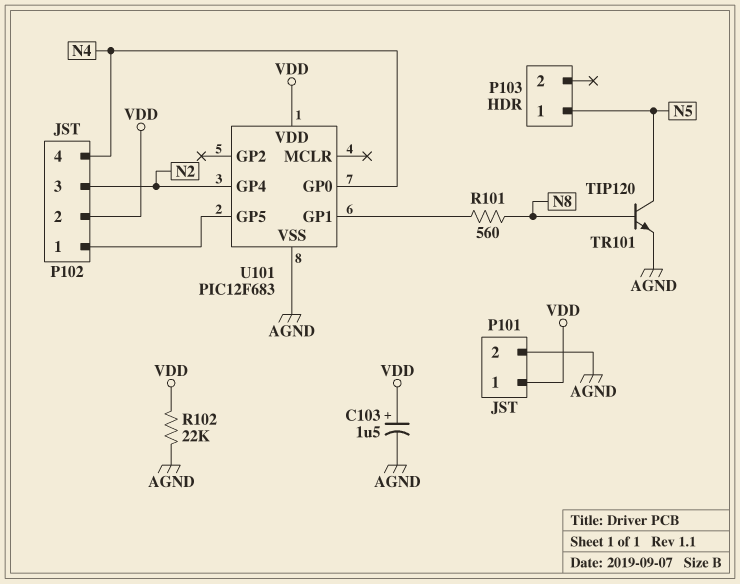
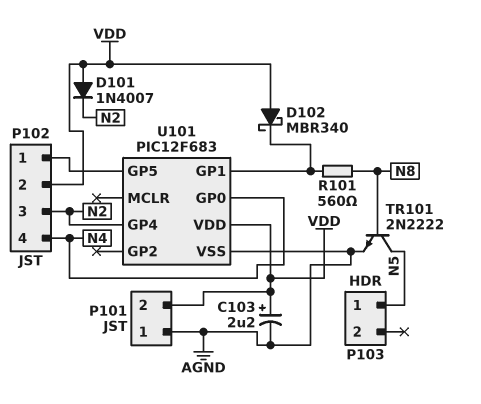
C103: 1.5uF (plus VDD, minus AGND) -> 2.2uF (plus VDD, minus AGND)
D101: none -> diode 1N4007 (A VDD, K N2)
D102: none -> schottky MBR340 (A VDD, K U101/GP1)
P101 pin 1: VDD -> AGND
P101 pin 2: AGND -> VDD
R102: 22k (AGND, VDD) -> none
TR101: NPN TIP120 (B N8, C N5, E AGND) -> NPN 2N2222 (B N8, C N5, E AGND)

